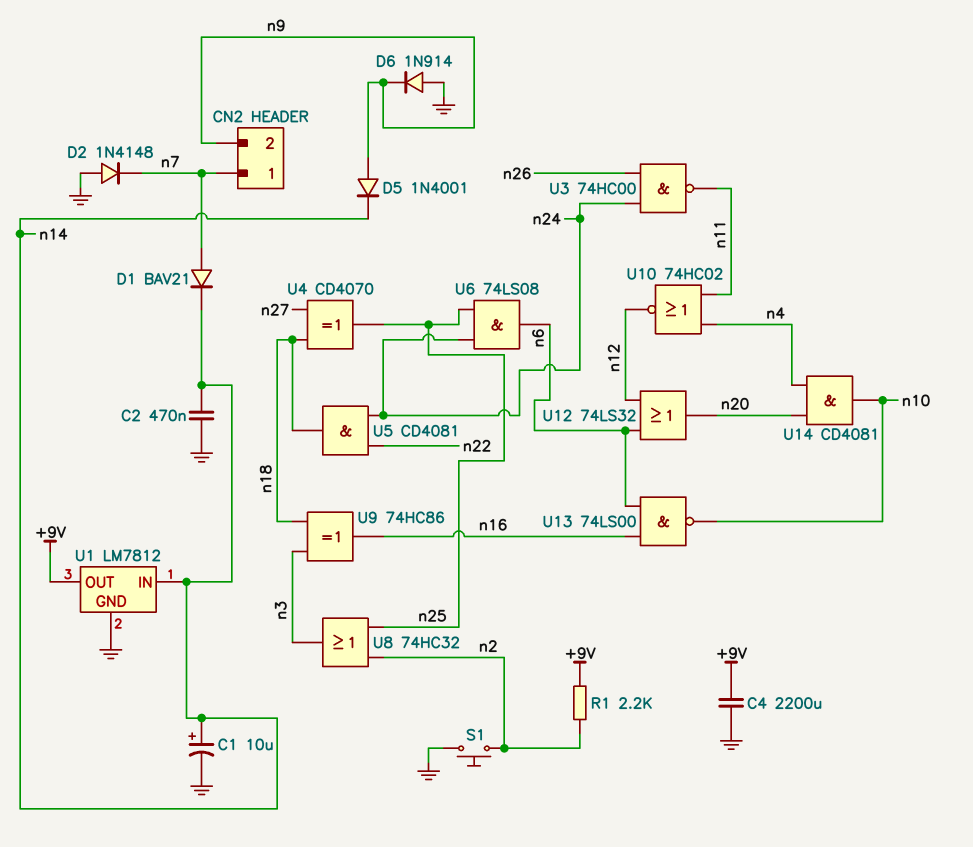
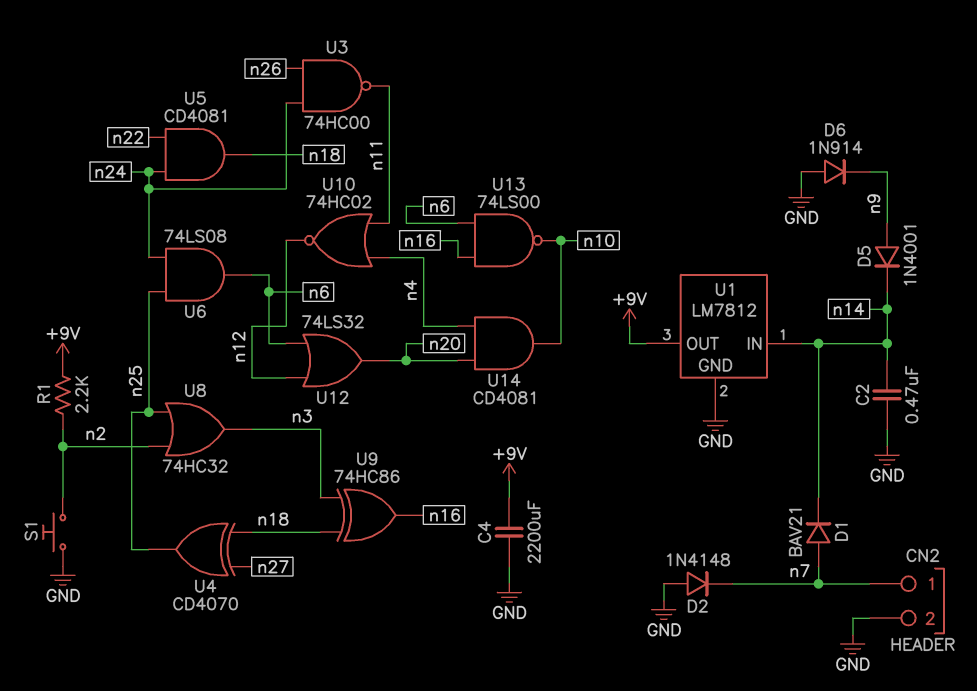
C1: 10uF (plus n14, minus GND) -> none
CN2 pin 2: n9 -> GND

